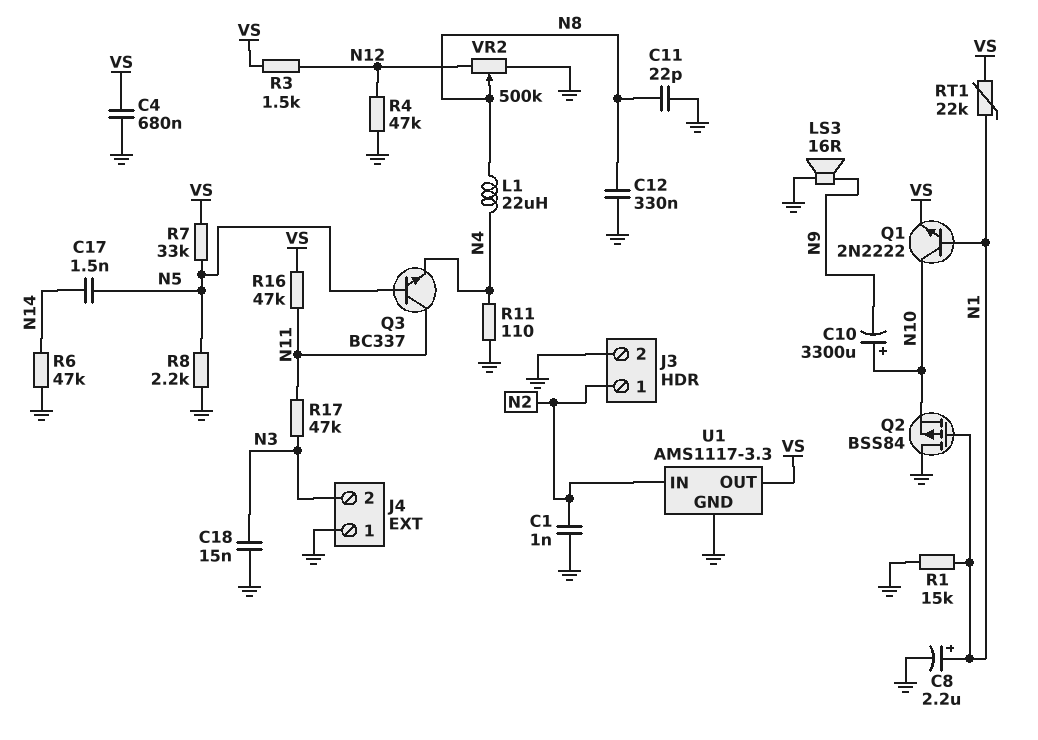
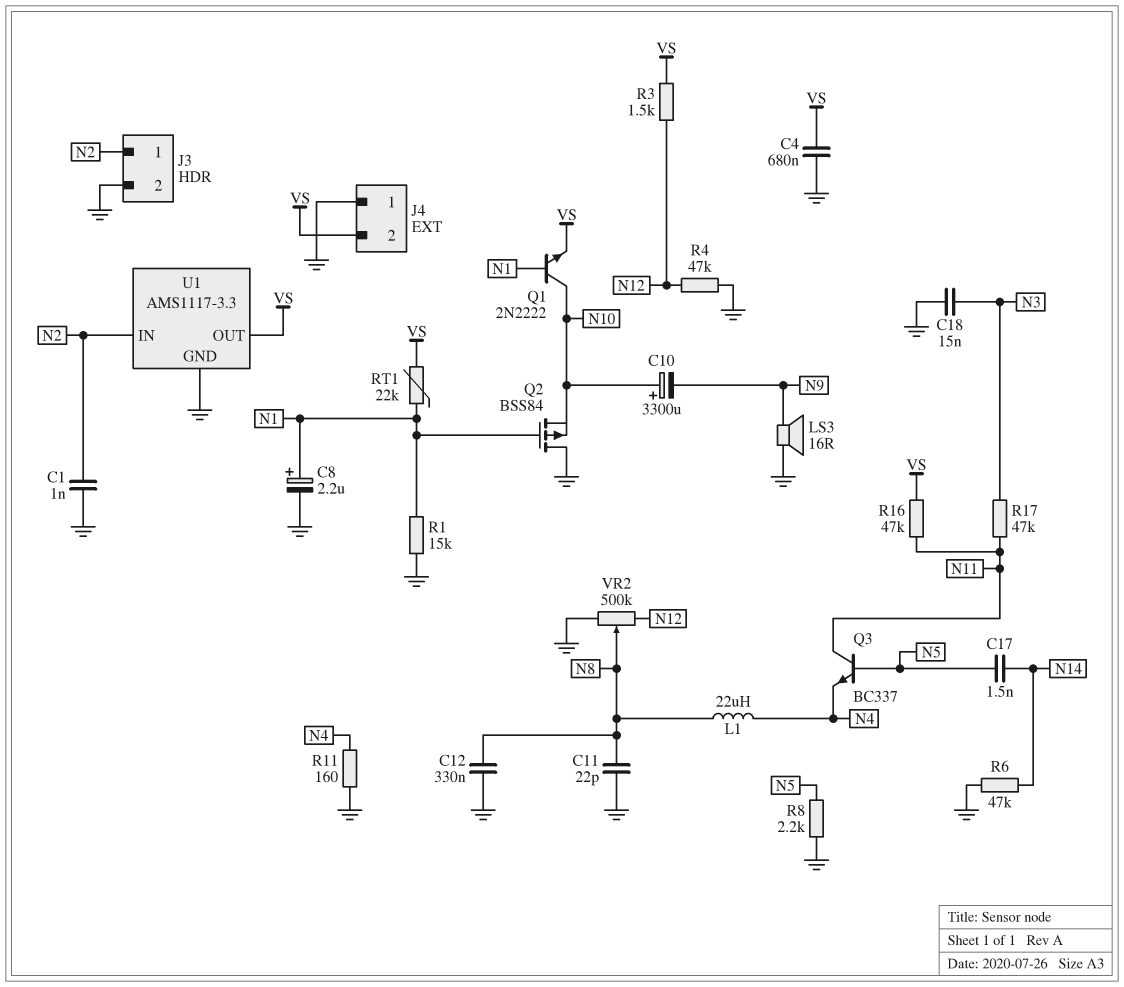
J4 pin 2: N3 -> VS
R7: 33k (N5, VS) -> none
R11: 110 (GND, N4) -> 160 (GND, N4)

